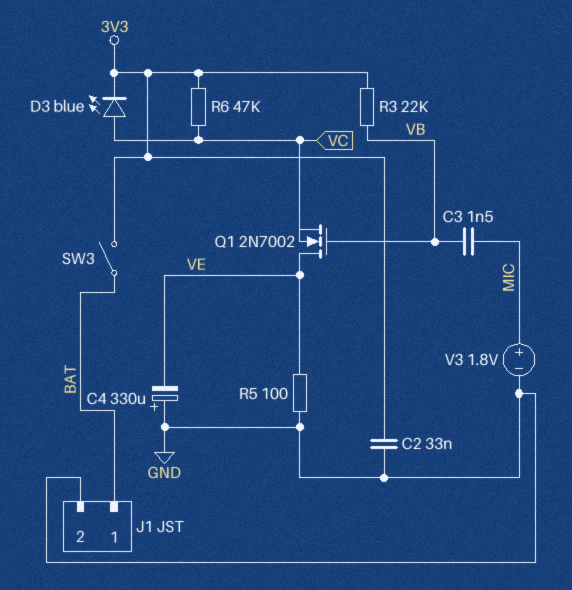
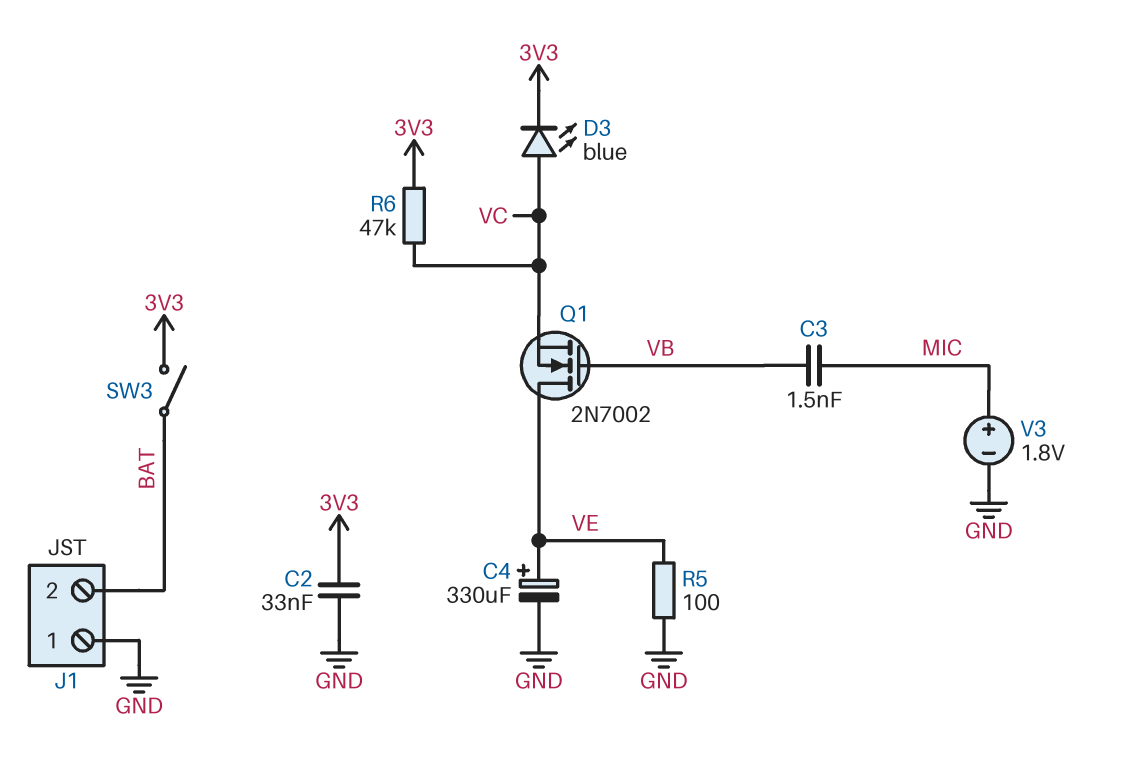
C4: 330uF (plus GND, minus VE) -> 330uF (plus VE, minus GND)
J1 pin 1: BAT -> GND
J1 pin 2: GND -> BAT
R3: 22k (3V3, VB) -> none

